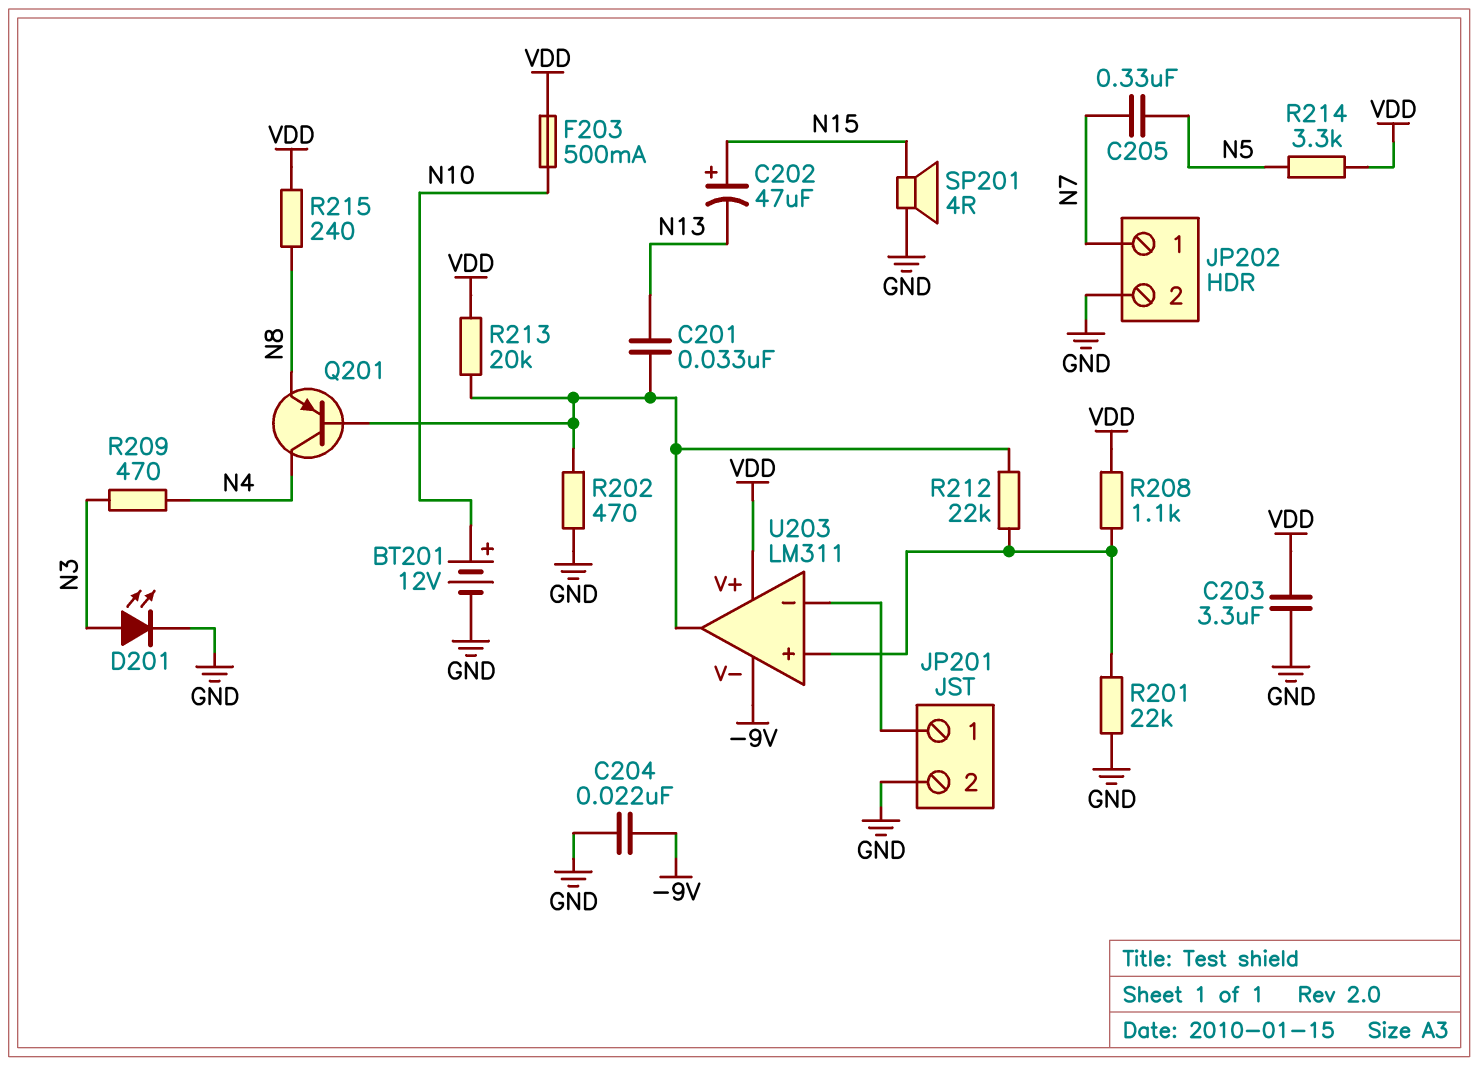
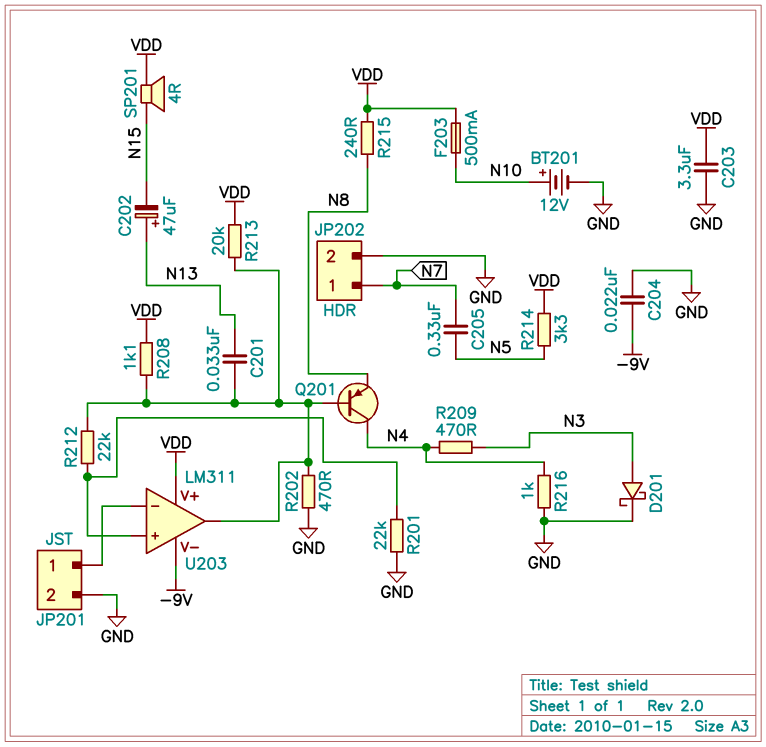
C202: 47uF (plus N15, minus N13) -> 47uF (plus N13, minus N15)
D201: LED (A N3, K GND) -> schottky (A N3, K GND)
R208: 1.1k (U203/in+, VDD) -> 1.1k (U203/out, VDD)
R216: none -> 1k (GND, N4)
SP201: speaker 4R (GND, N15) -> speaker 4R (N15, VDD)

